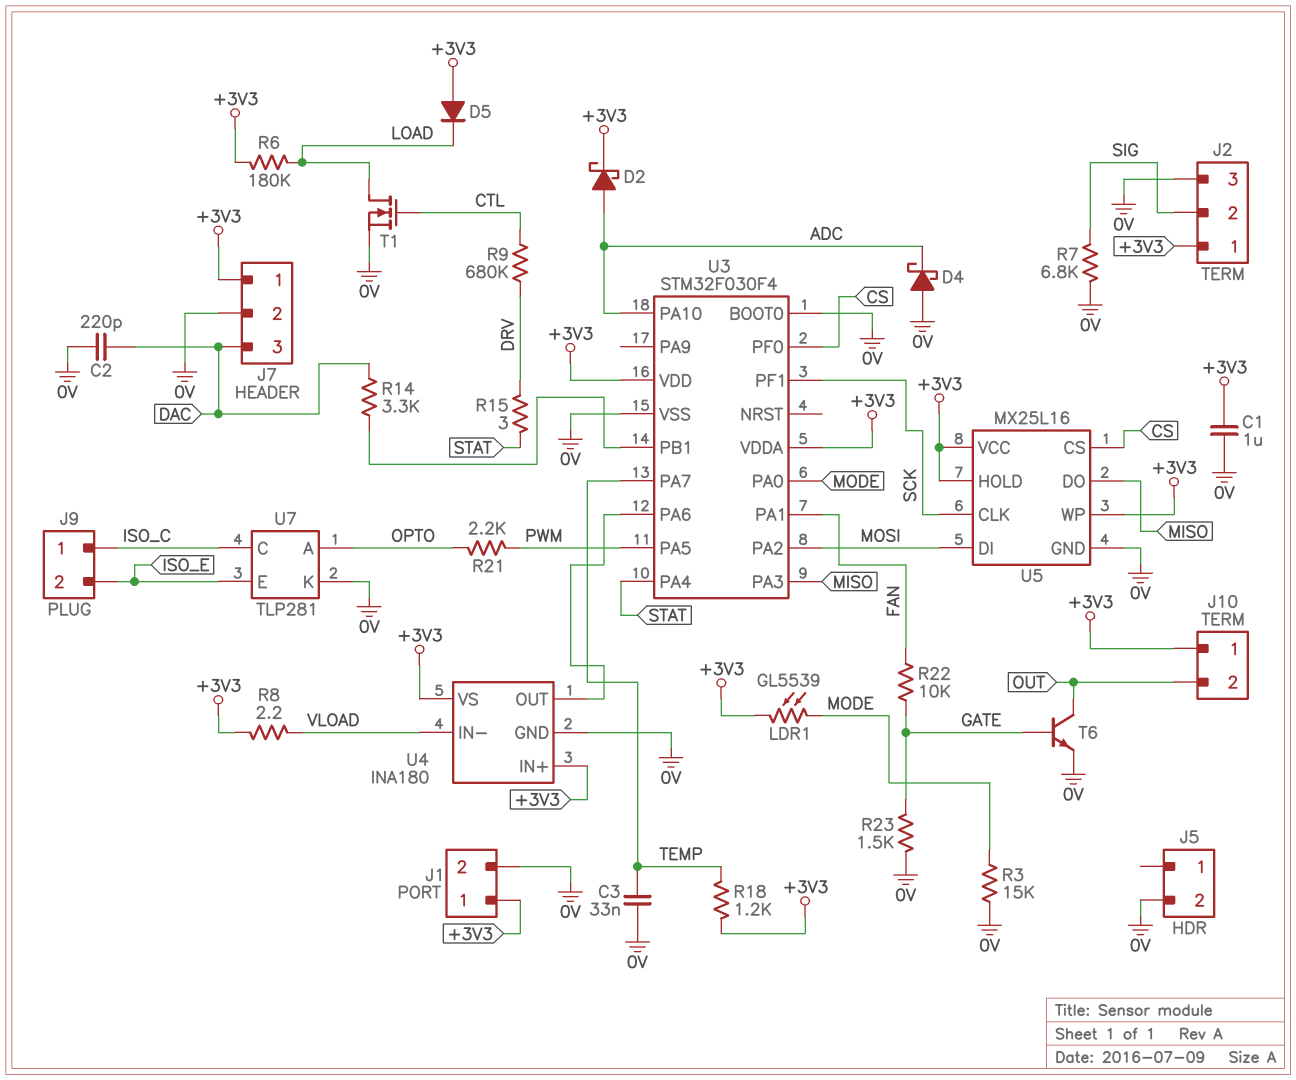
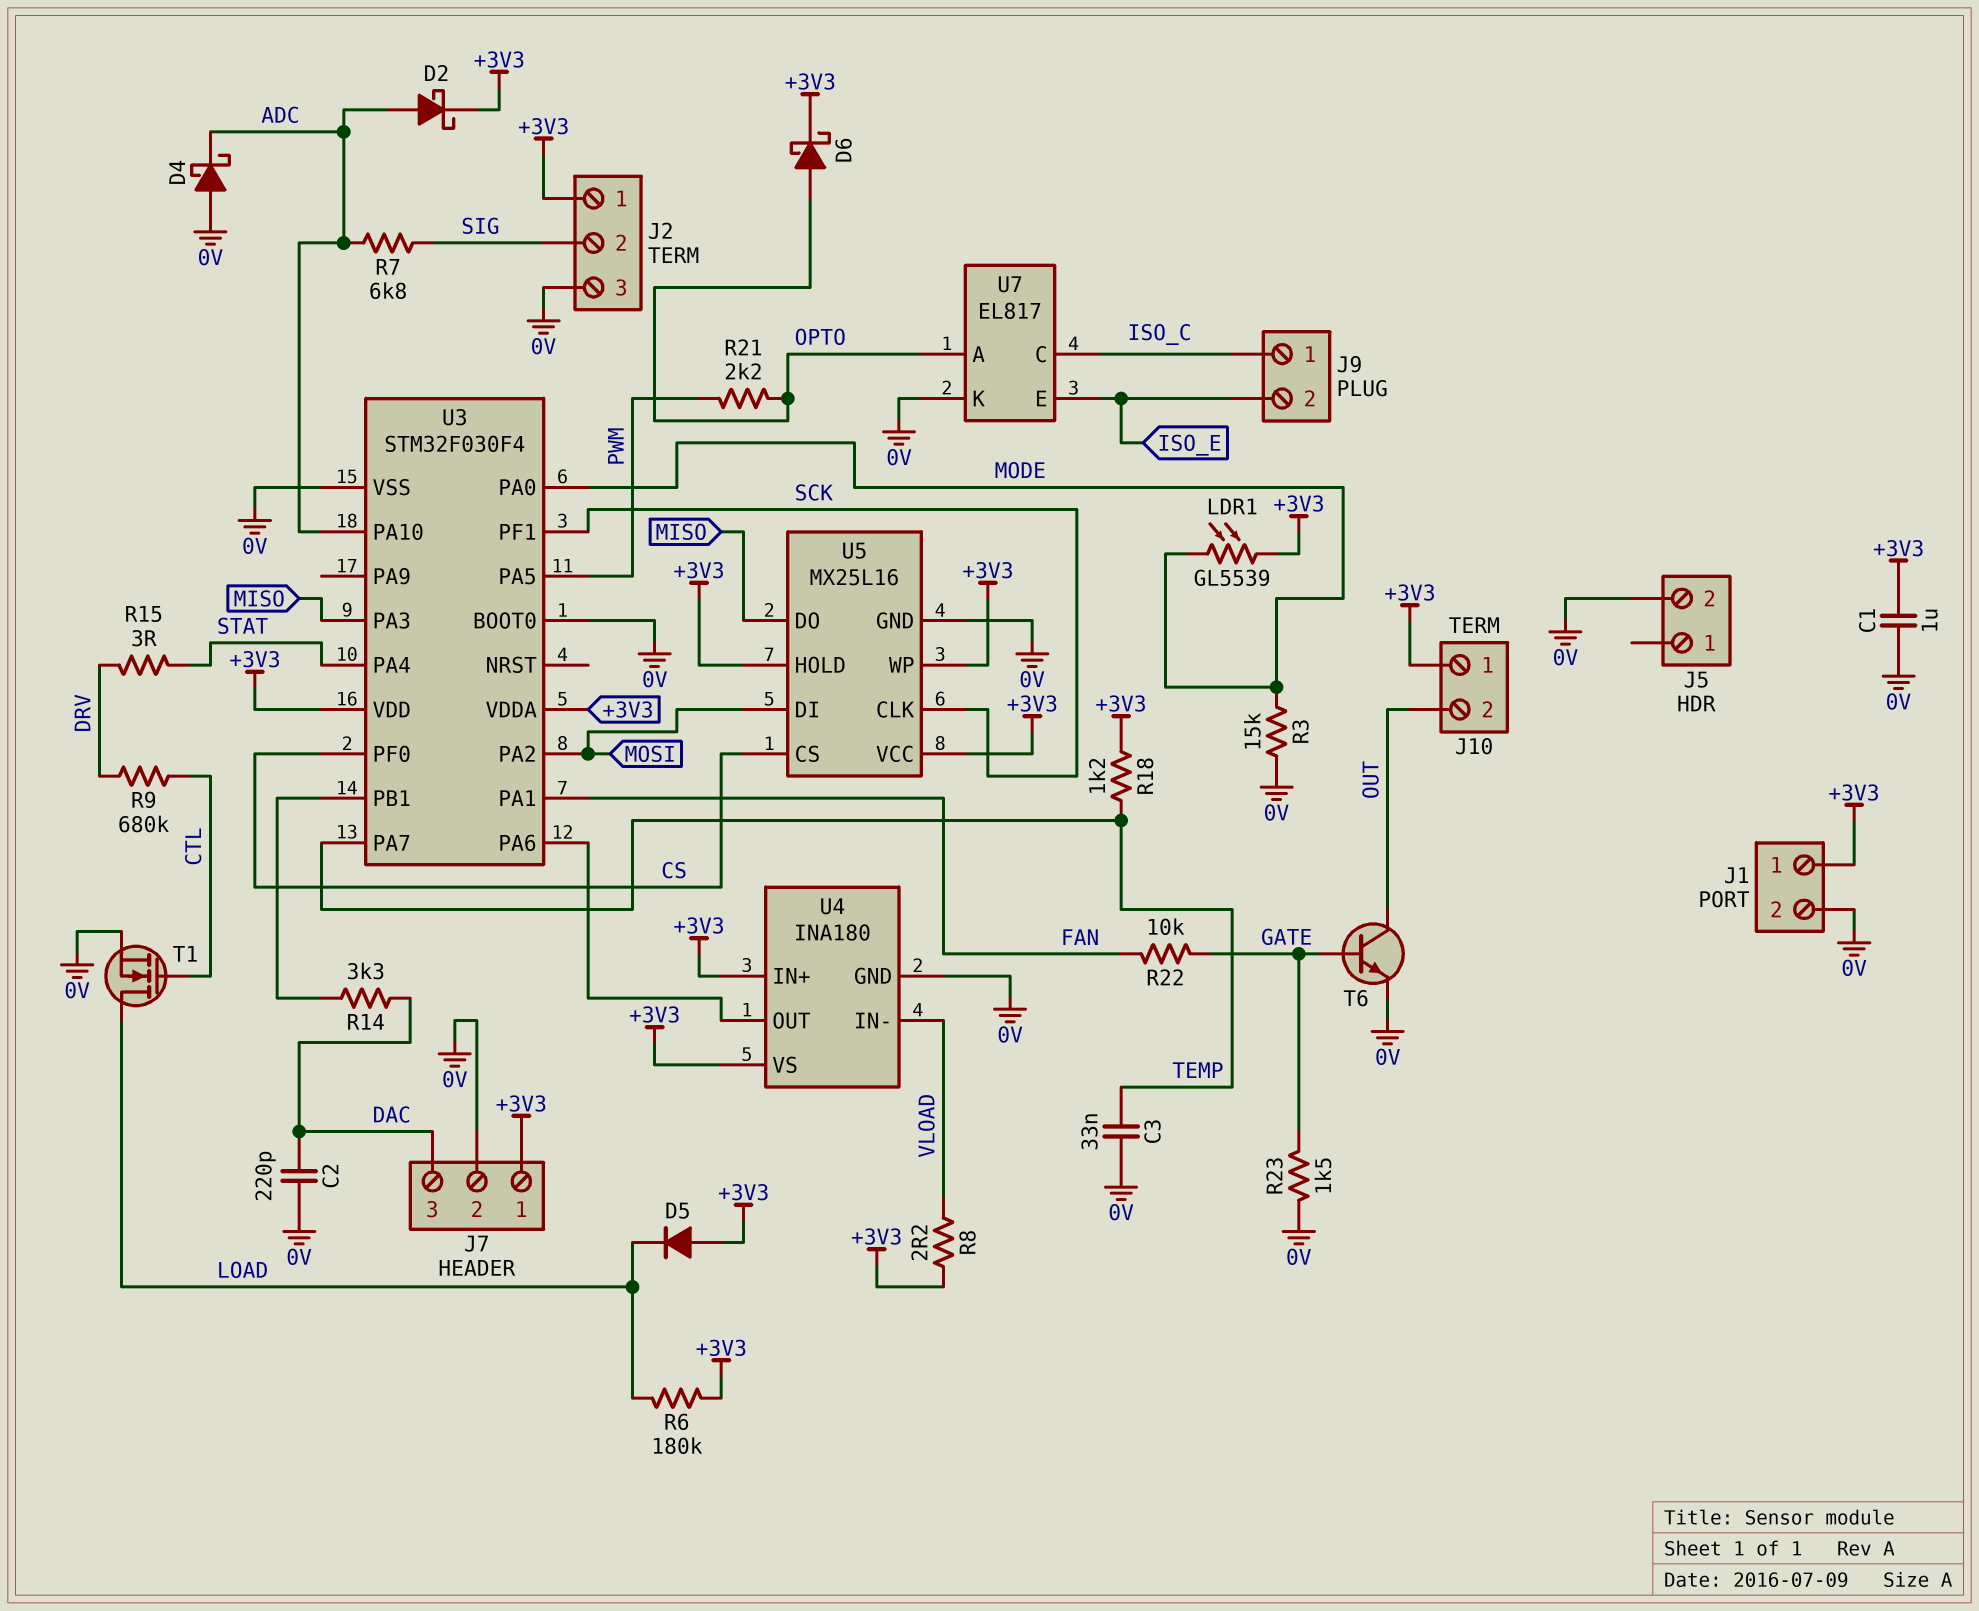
D6: none -> schottky (A OPTO, K +3V3)
R7: 6.8k (0V, SIG) -> 6.8k (ADC, SIG)
U7: TLP281 -> EL817

